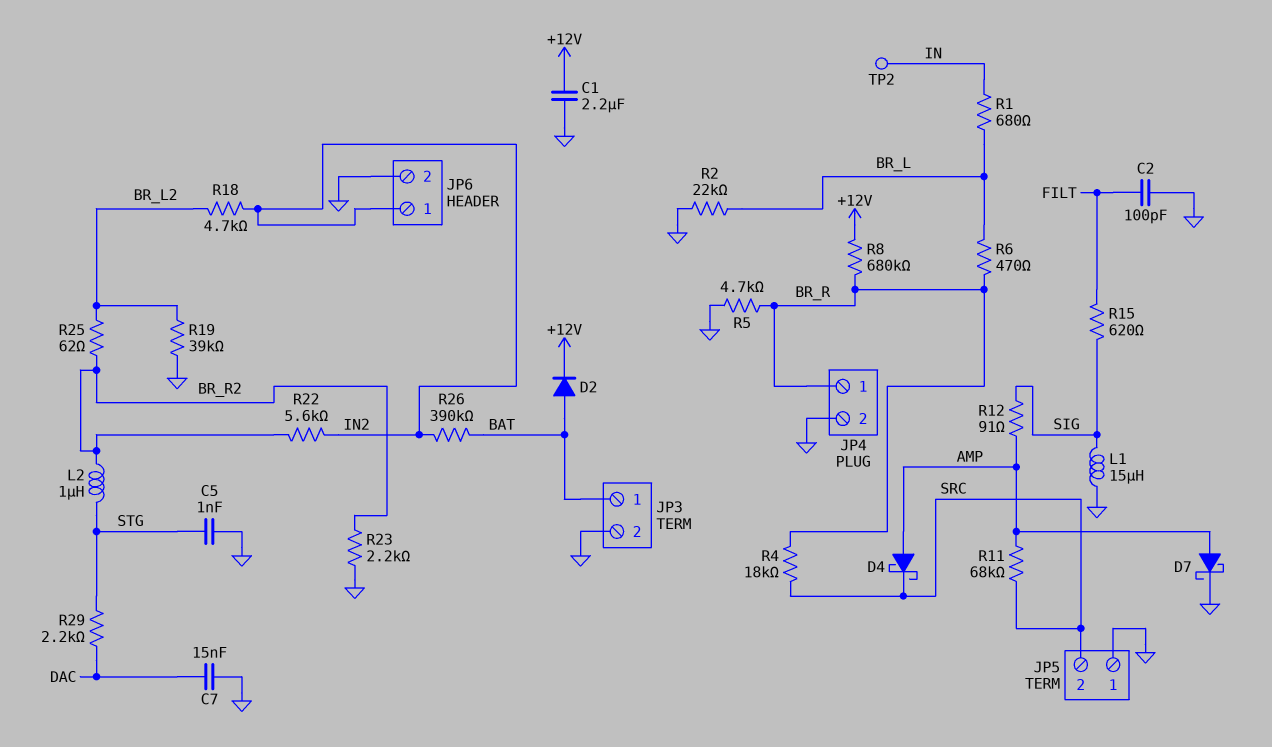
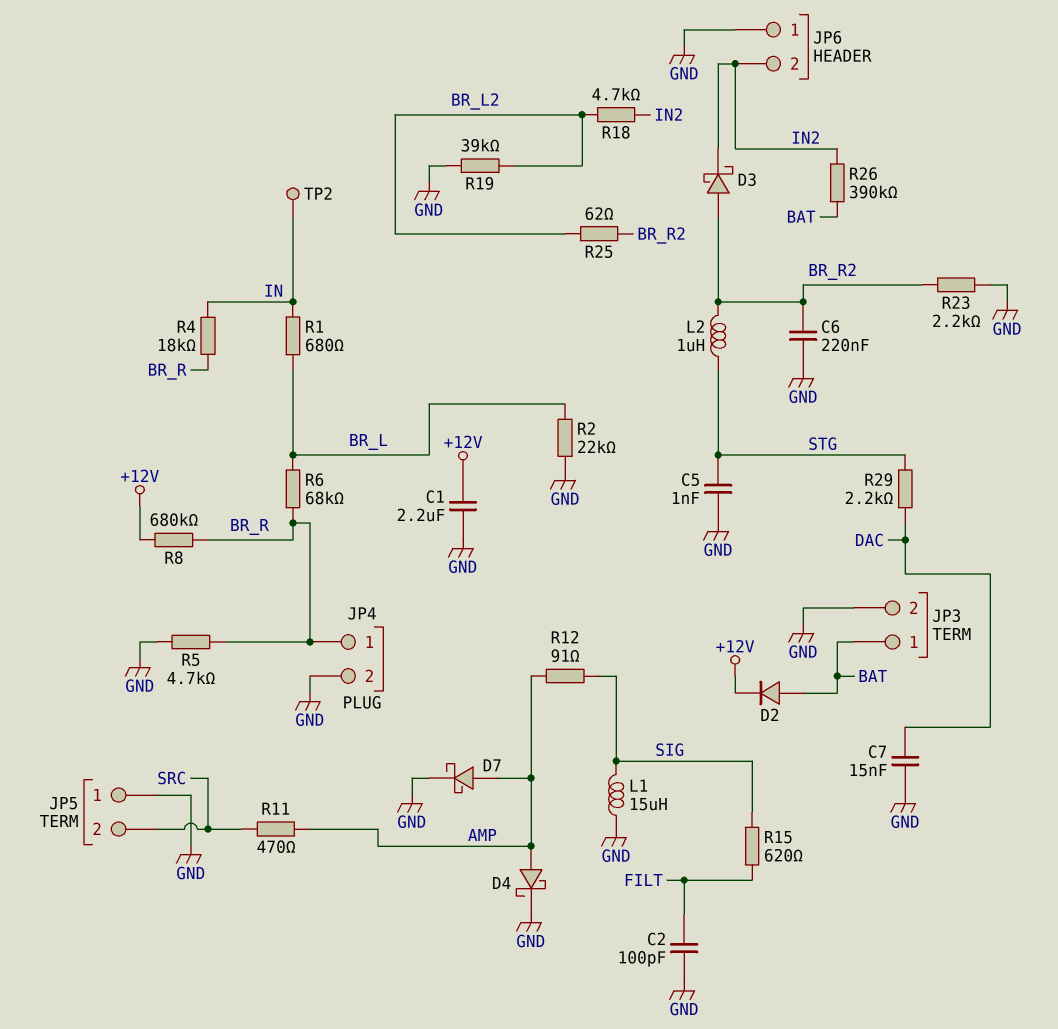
C6: none -> 220nF (BR_R2, GND)
D3: none -> schottky (A BR_R2, K IN2)
D4: schottky (A AMP, K SRC) -> schottky (A AMP, K GND)
JP6 pin 1: IN2 -> GND
JP6 pin 2: GND -> IN2
R4: 18k (BR_R, SRC) -> 18k (BR_R, IN)
R6: 470 (BR_L, BR_R) -> 68k (BR_L, BR_R)
R11: 68k (AMP, SRC) -> 470 (AMP, SRC)
R22: 5.6k (BR_R2, IN2) -> none

